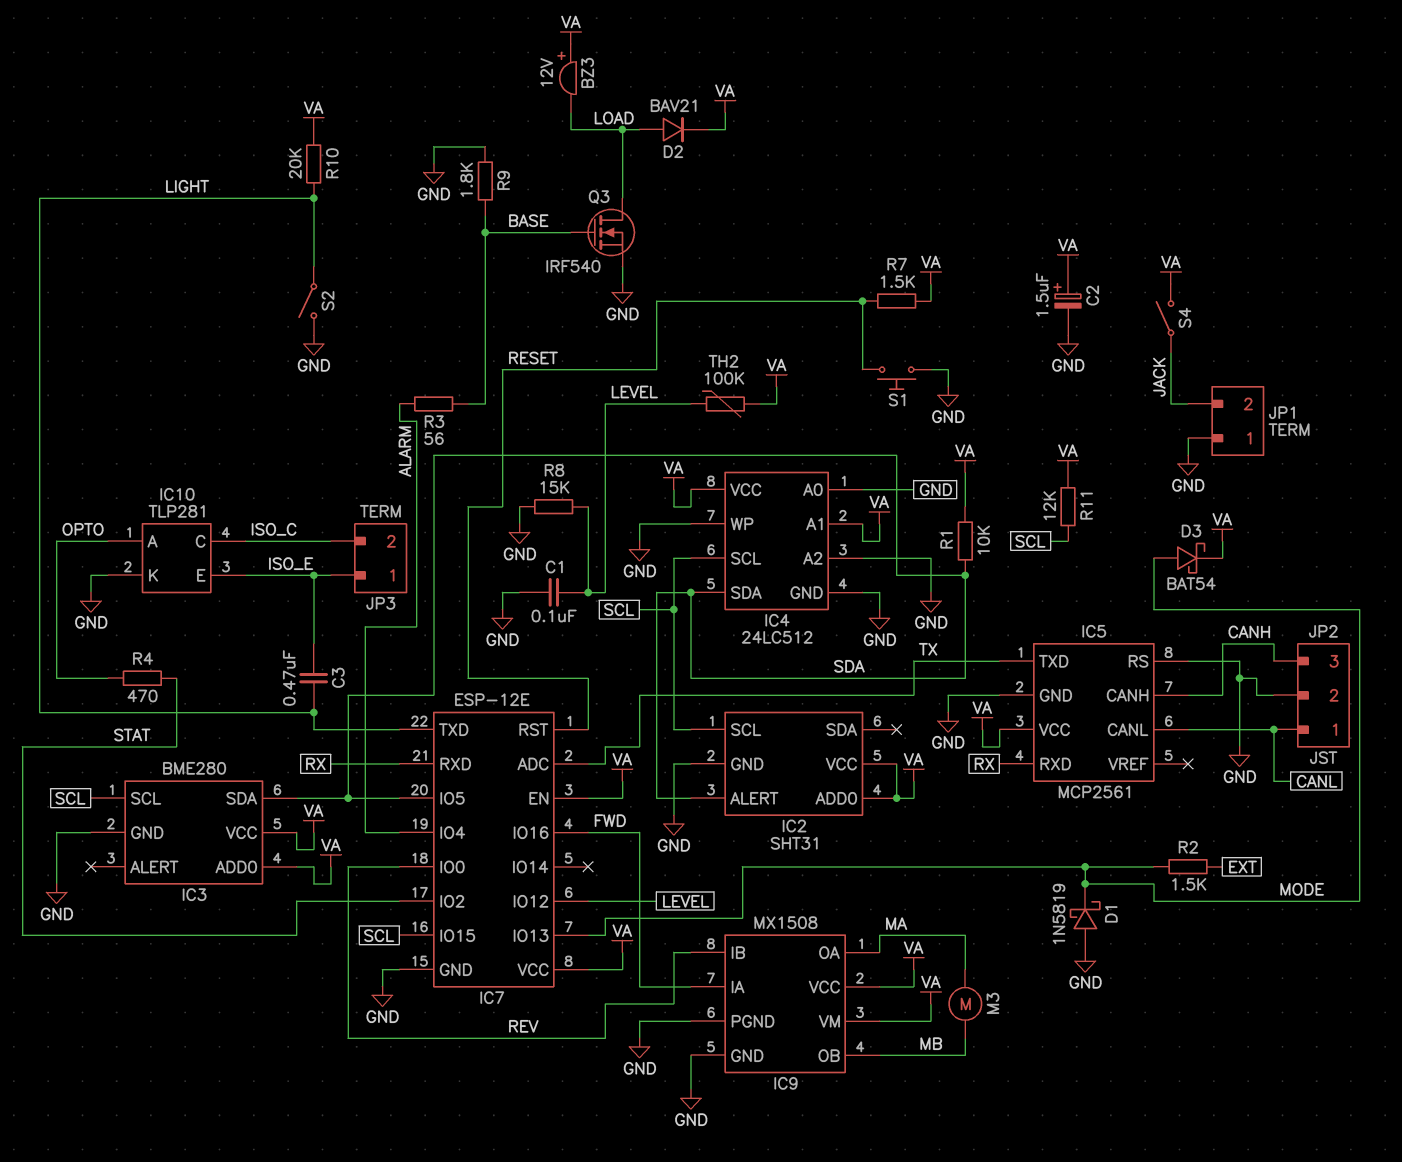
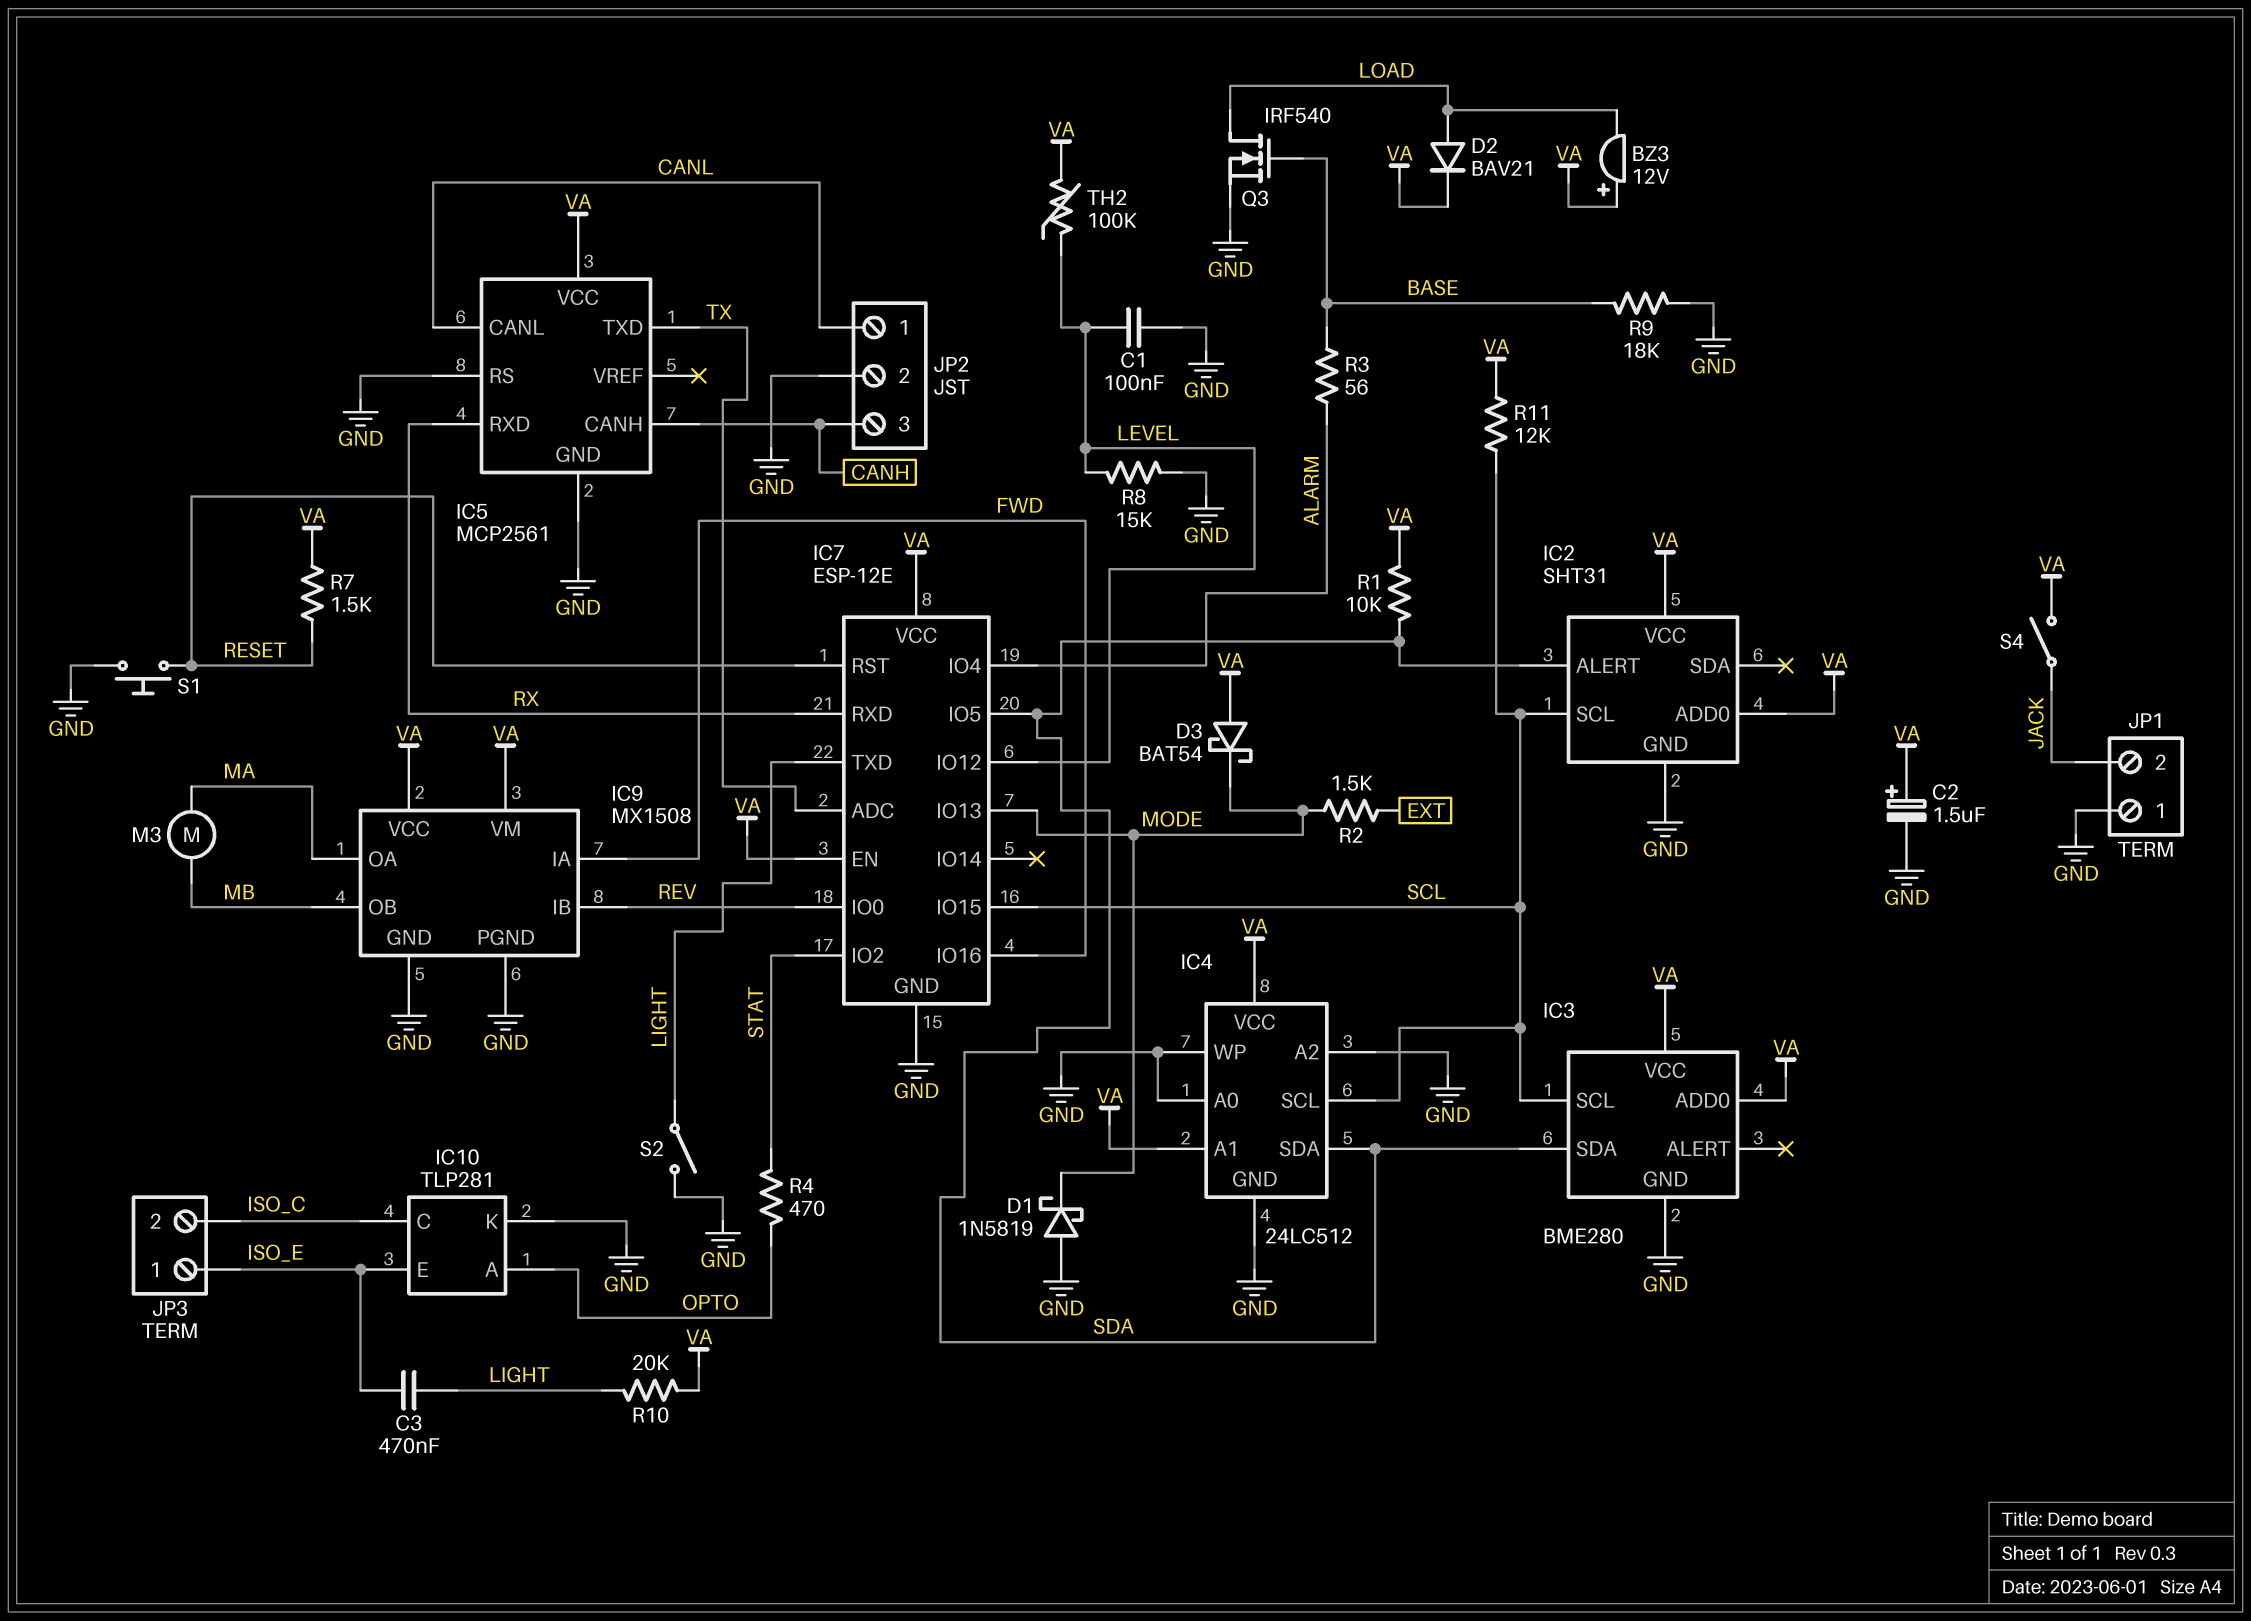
D3: schottky BAT54 (A MODE, K VA) -> schottky BAT54 (A VA, K MODE)
R9: 1.8k (BASE, GND) -> 18k (BASE, GND)

